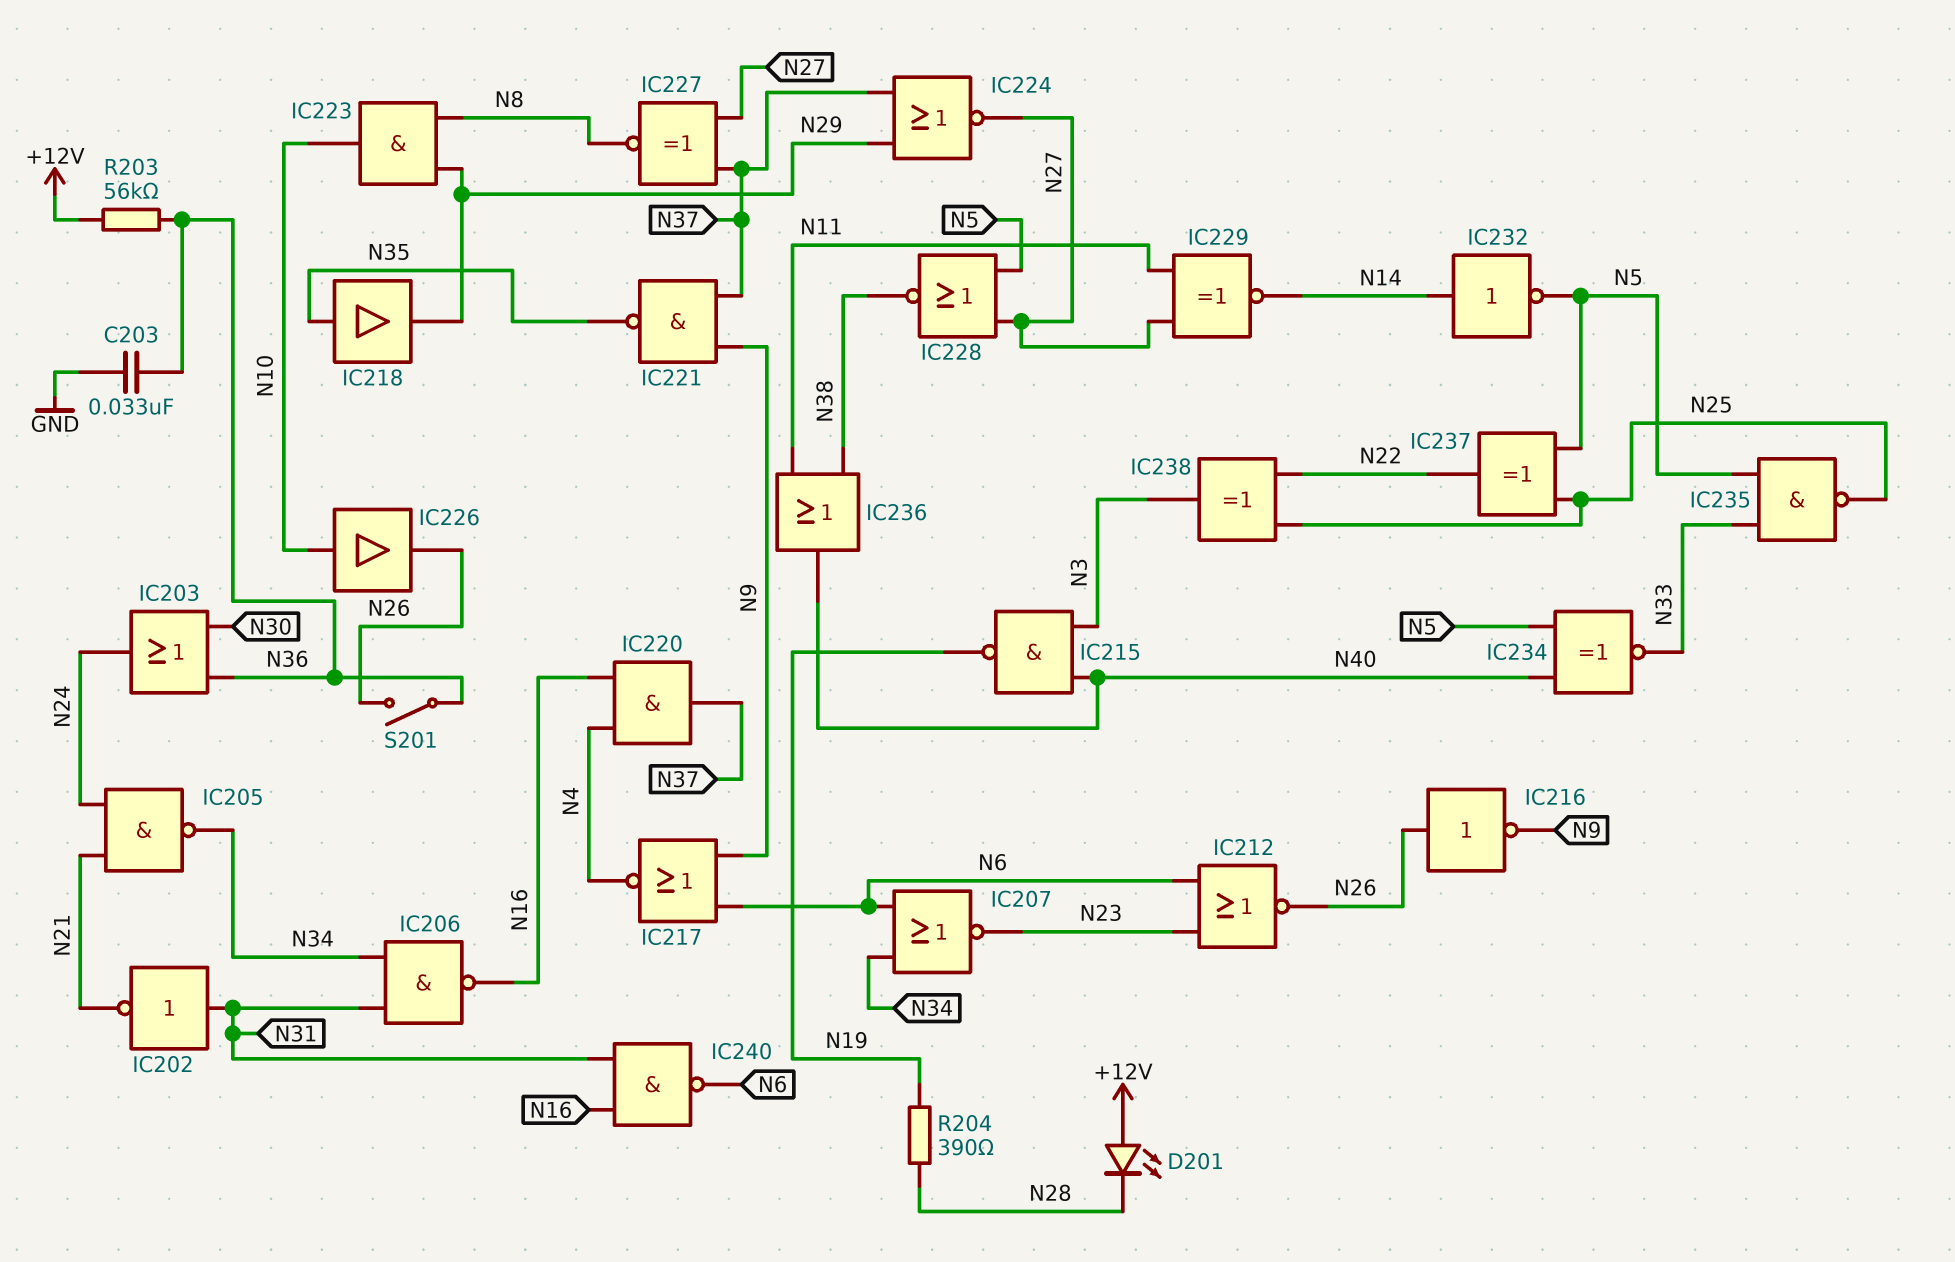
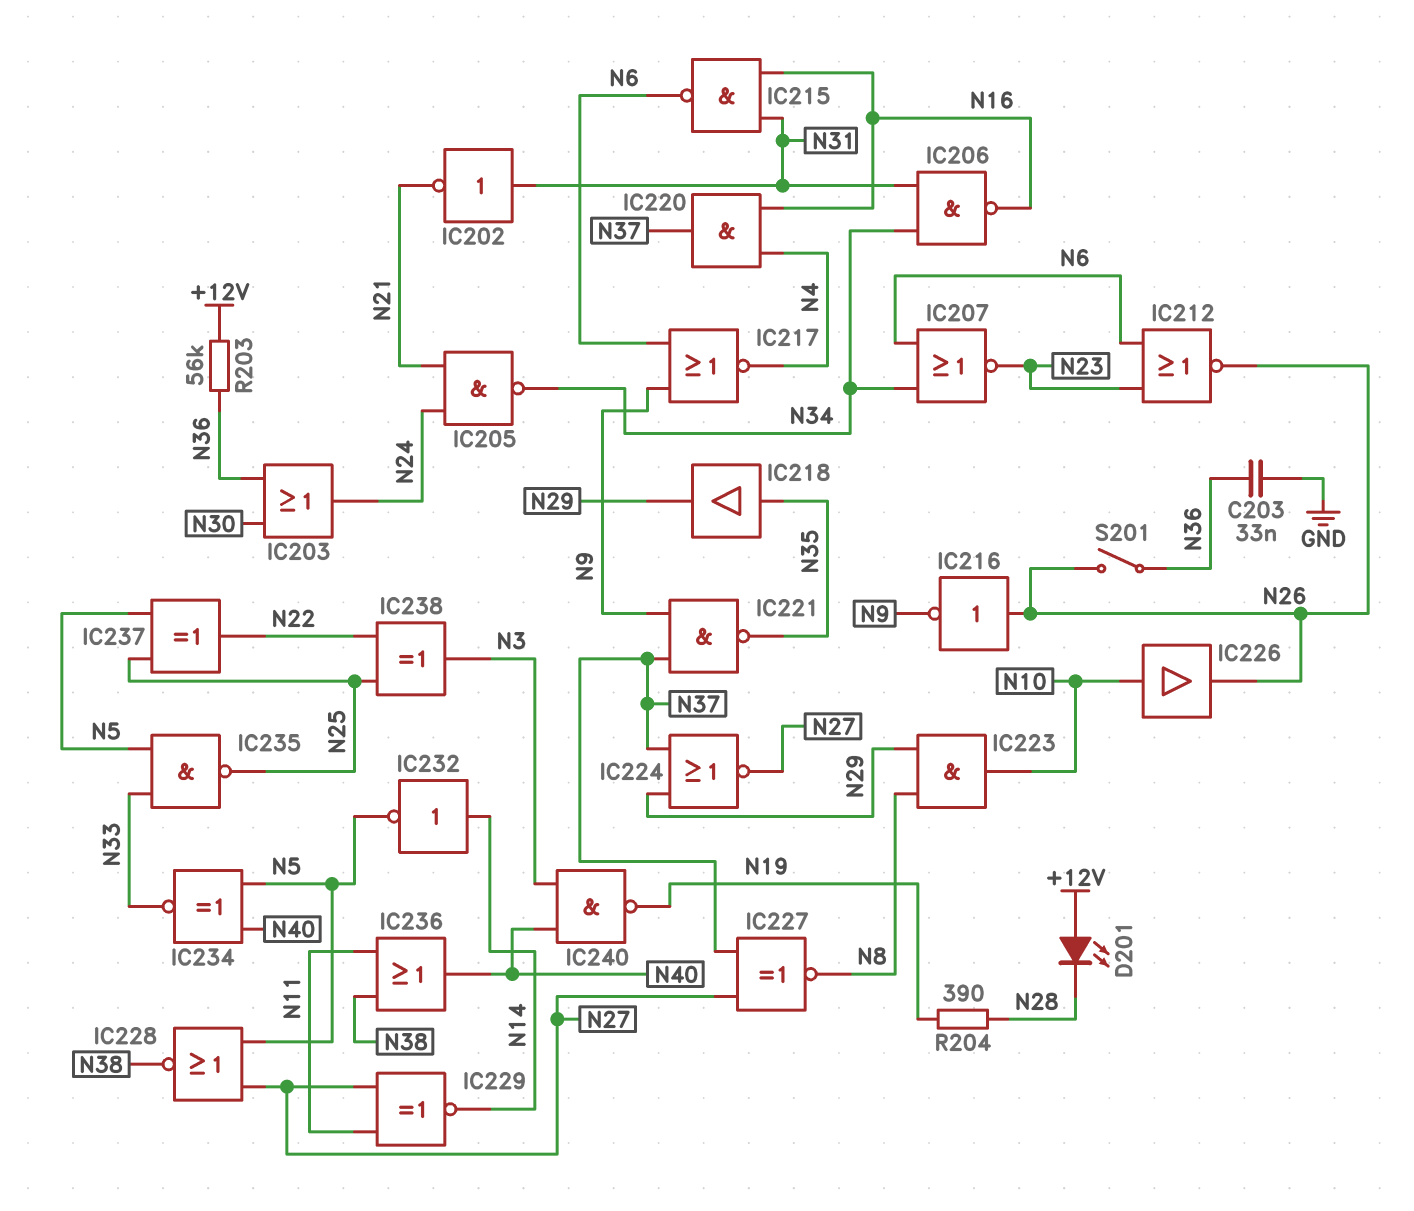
IC215: NAND (in N3, in N40, out N19) -> NAND (in N16, in N31, out N6)
IC240: NAND (in N16, in N31, out N6) -> NAND (in N3, in N40, out N19)

